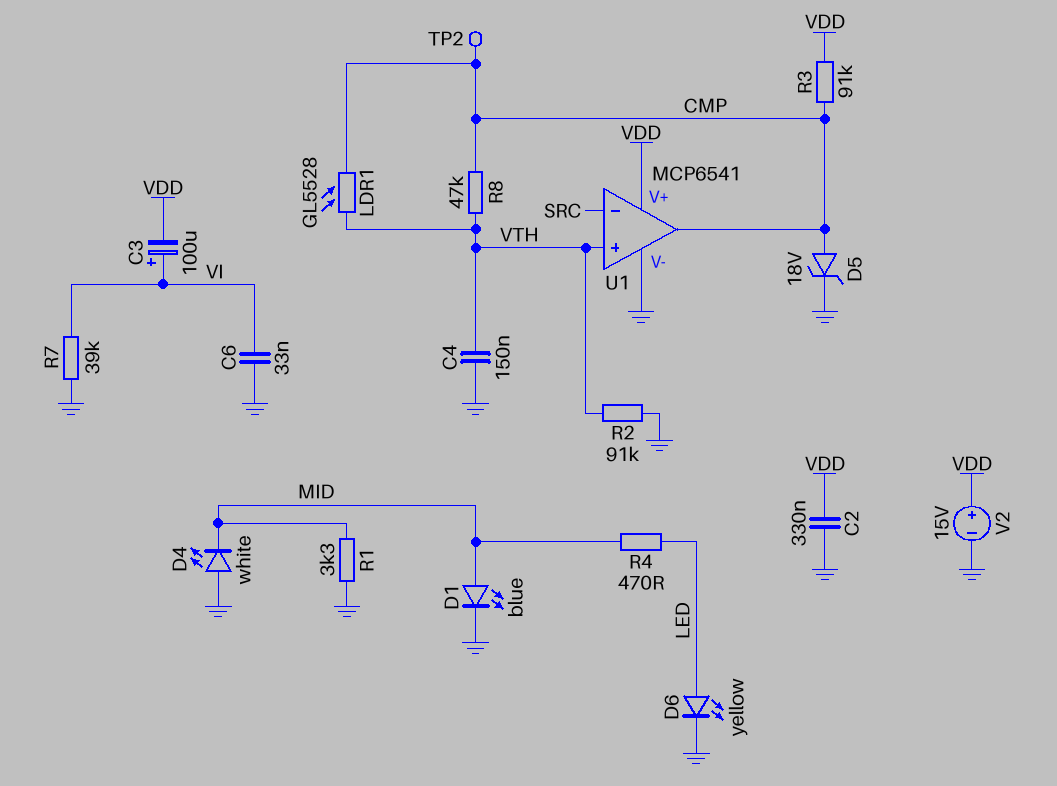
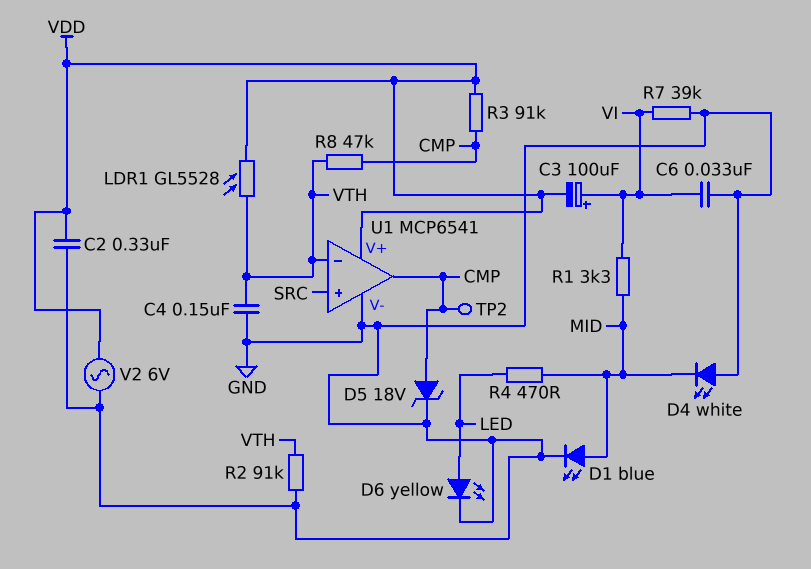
LDR1: GL5528 (CMP, VTH) -> GL5528 (VDD, VTH)
R1: 3.3k (GND, MID) -> 3.3k (MID, VI)
U1 pin in+: VTH -> SRC
U1 pin in-: SRC -> VTH
V2: 15V (plus VDD, minus GND) -> AC 6V (GND, VDD)

